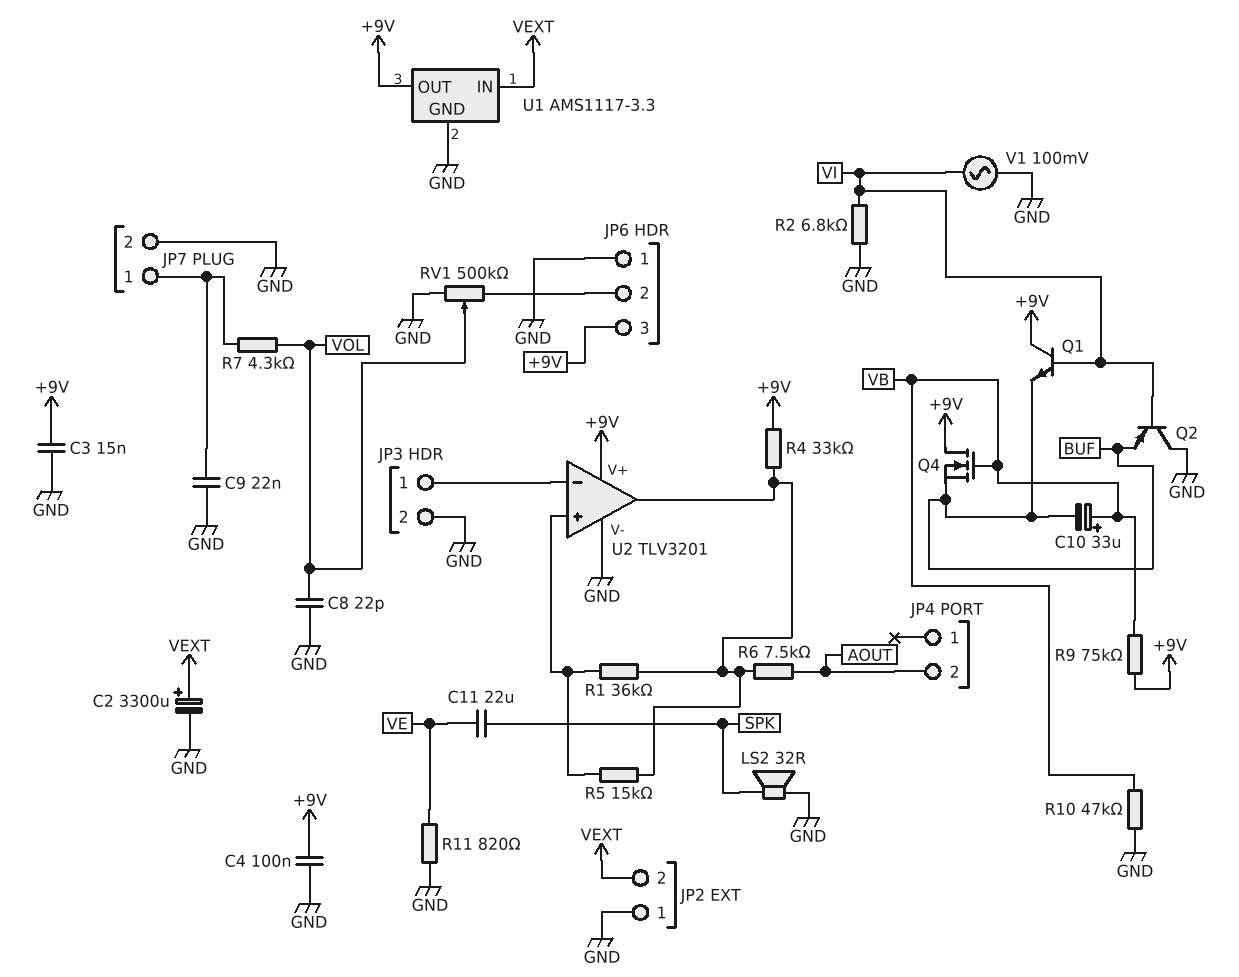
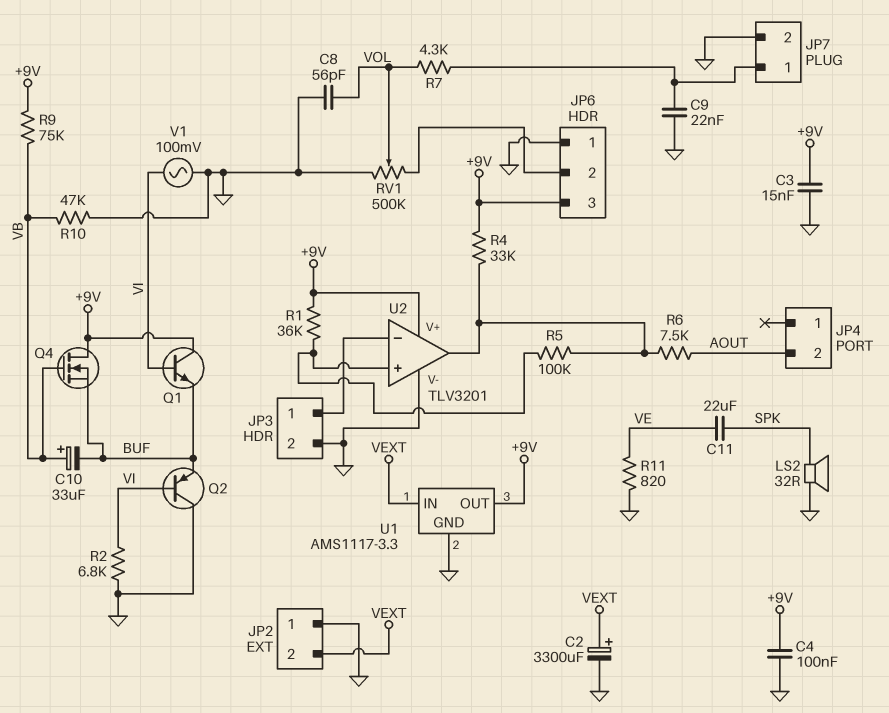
C8: 22pF (GND, VOL) -> 56pF (GND, VOL)
R1: 36k (U2/in+, U2/out) -> 36k (+9V, U2/in+)
R5: 15k (U2/in+, U2/out) -> 100k (U2/in+, U2/out)

